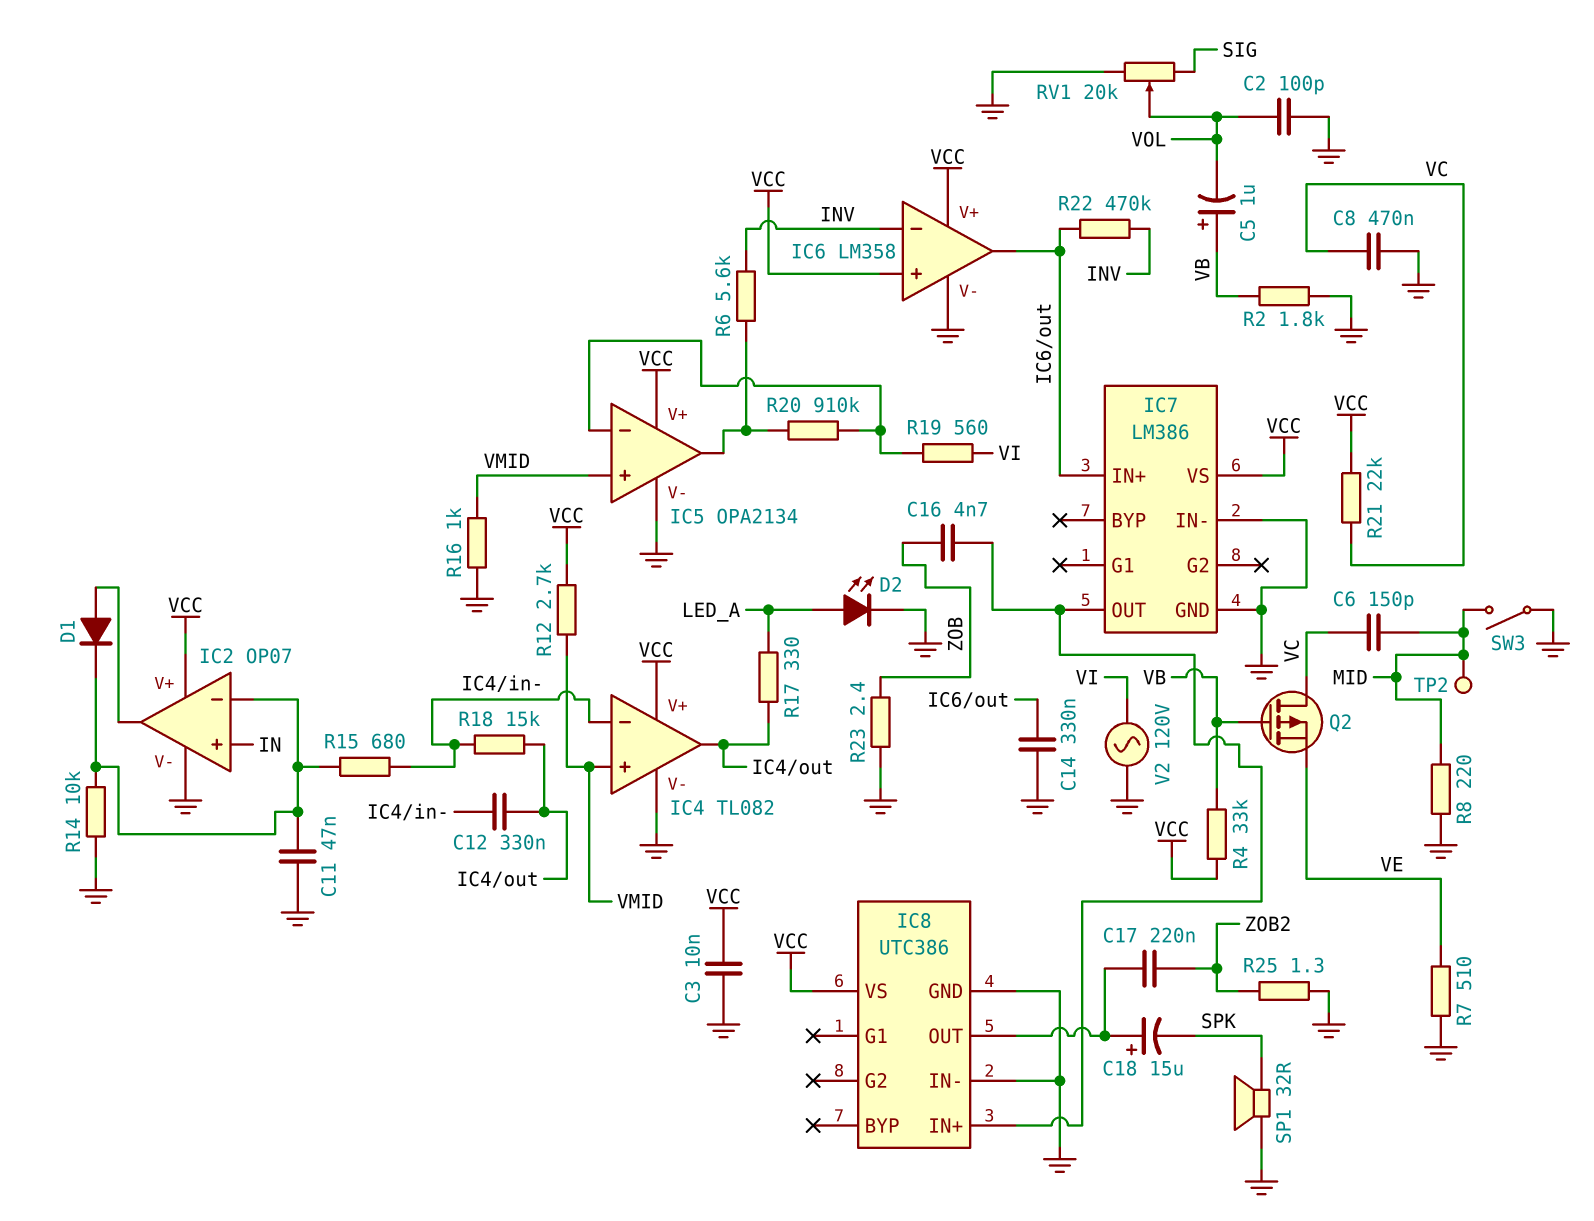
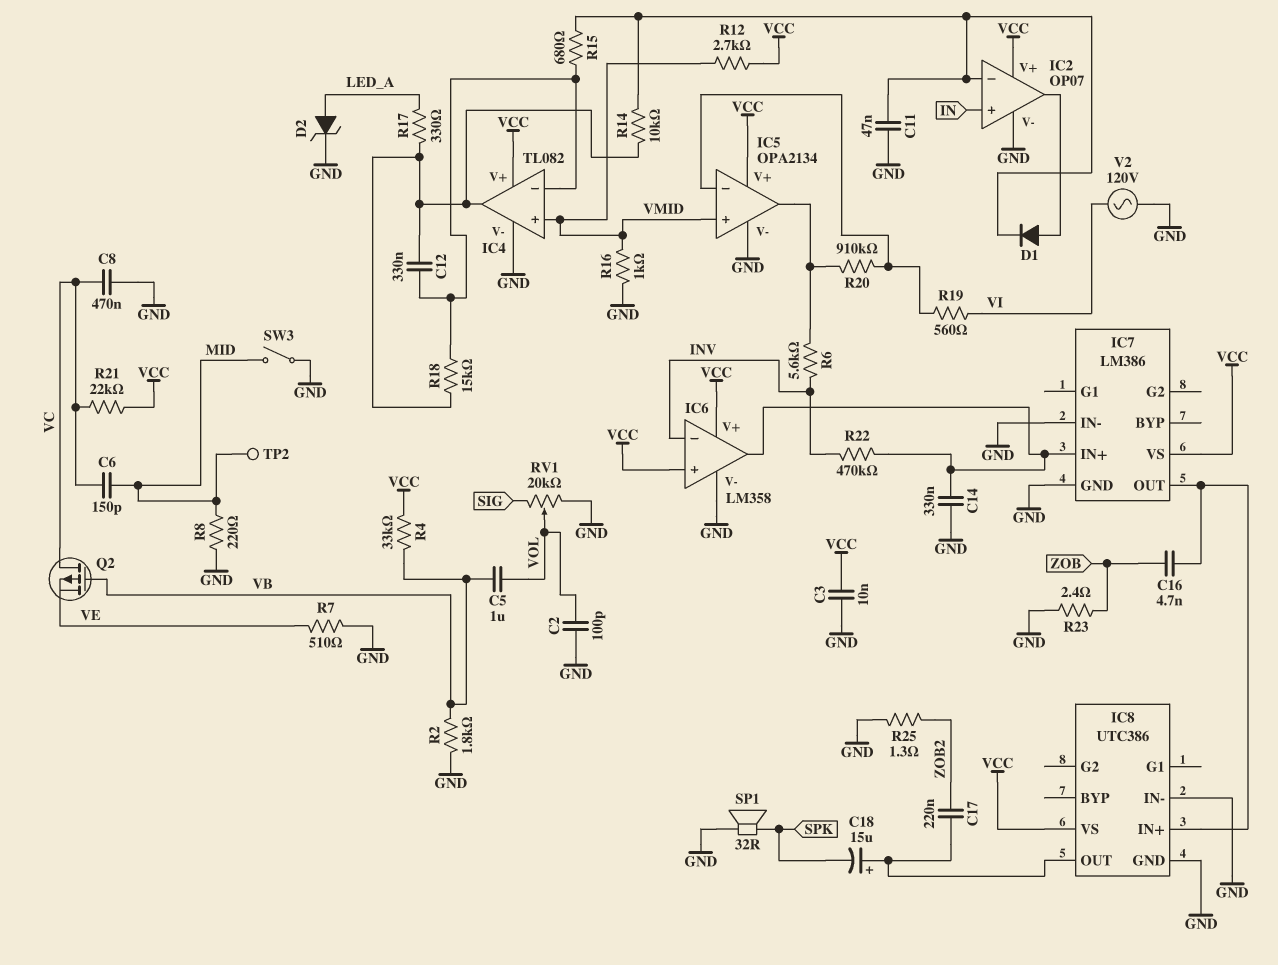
C5: 1uF (plus VB, minus VOL) -> 1uF (VB, VOL)
D2: LED (A LED_A, K GND) -> zener (A LED_A, K GND)
R14: 10k (GND, IC2/in-) -> 10k (IC2/in-, IC4/out)

